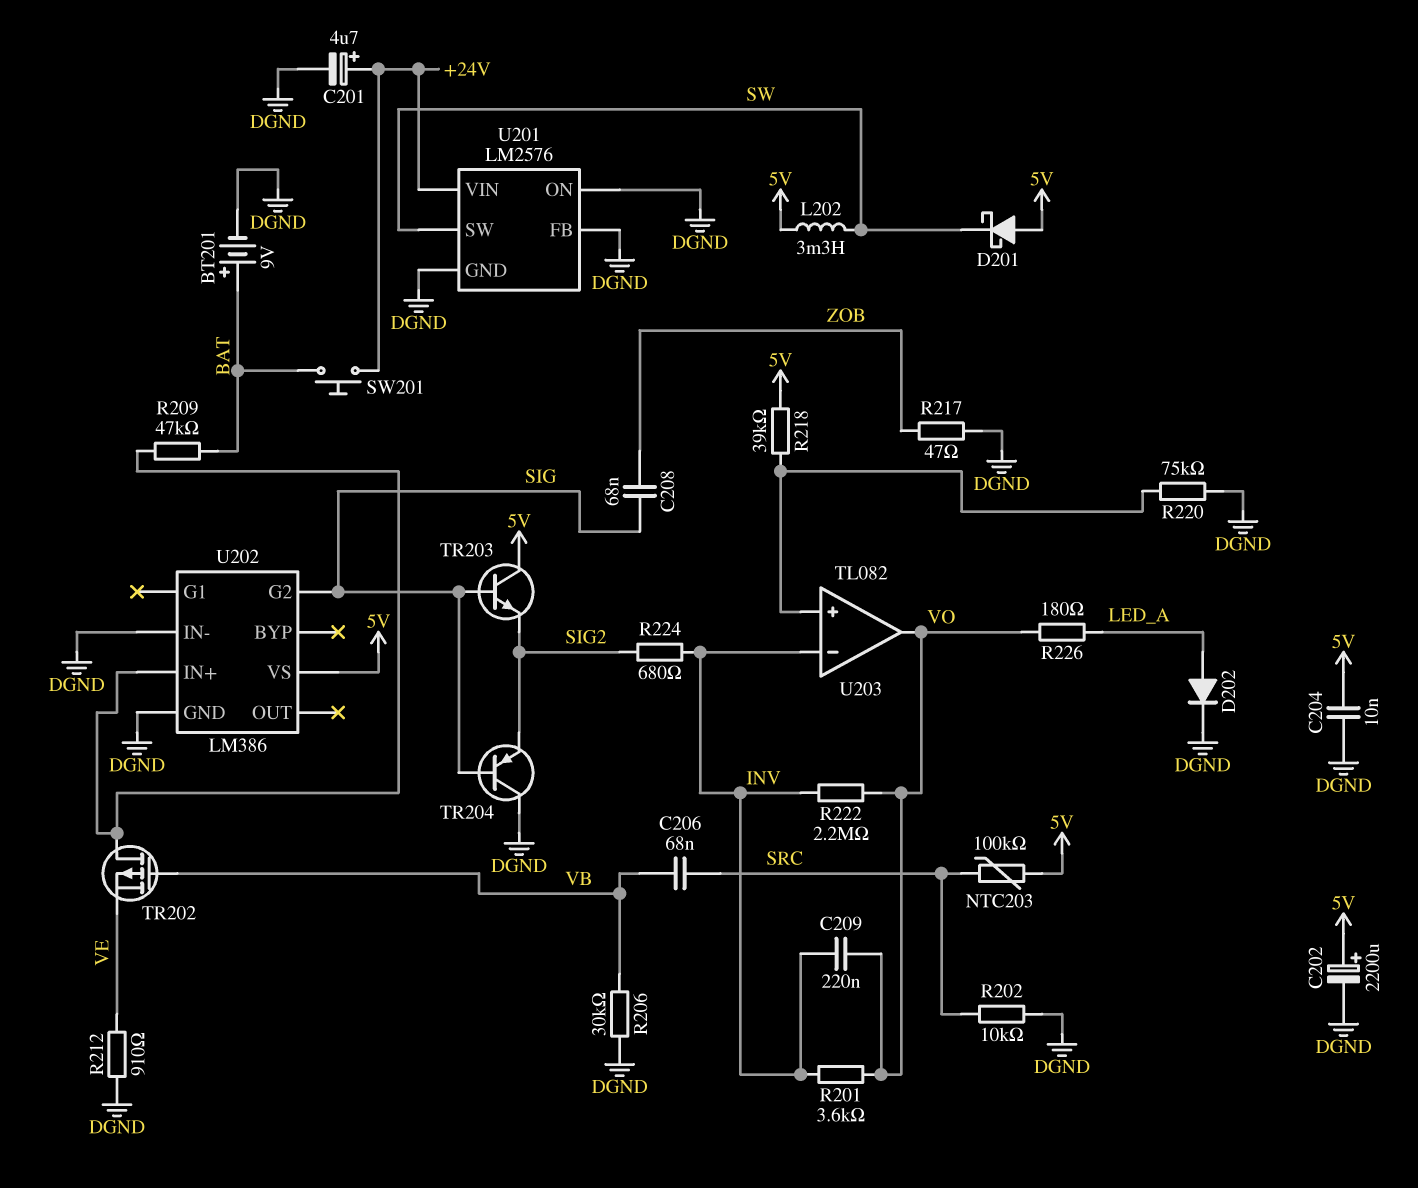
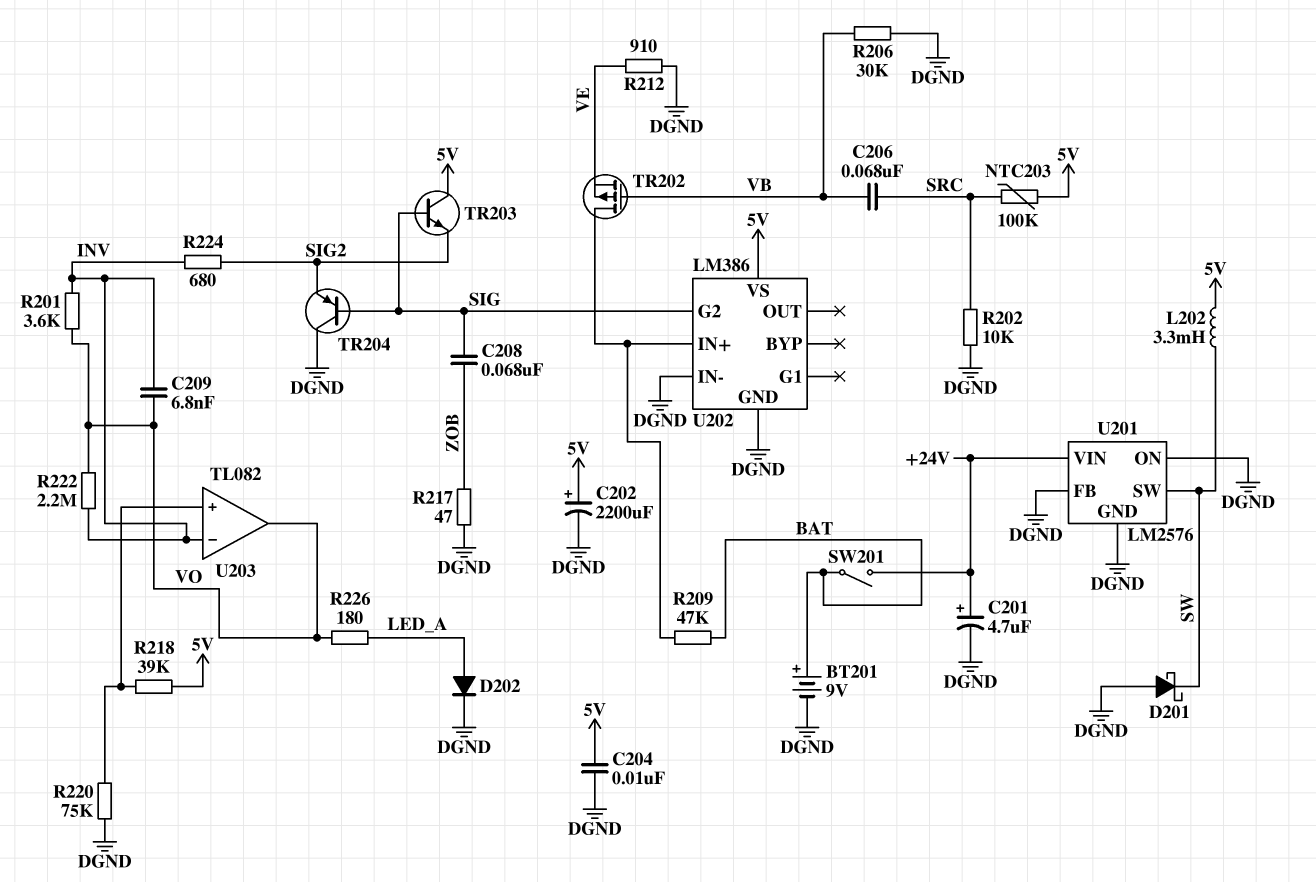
C209: 220nF (INV, VO) -> 6.8nF (INV, VO)
D201: schottky (A 5V, K SW) -> schottky (A DGND, K SW)
SW201: button (+24V, BAT) -> switch (+24V, BAT)

